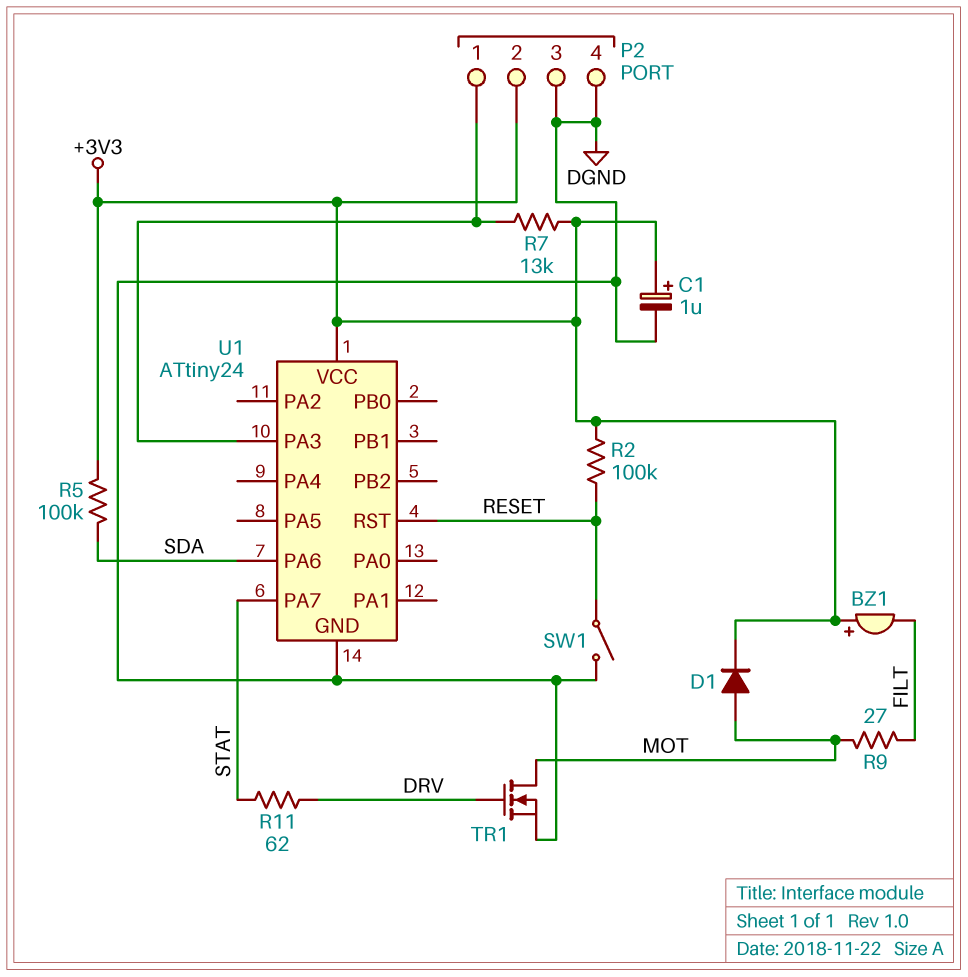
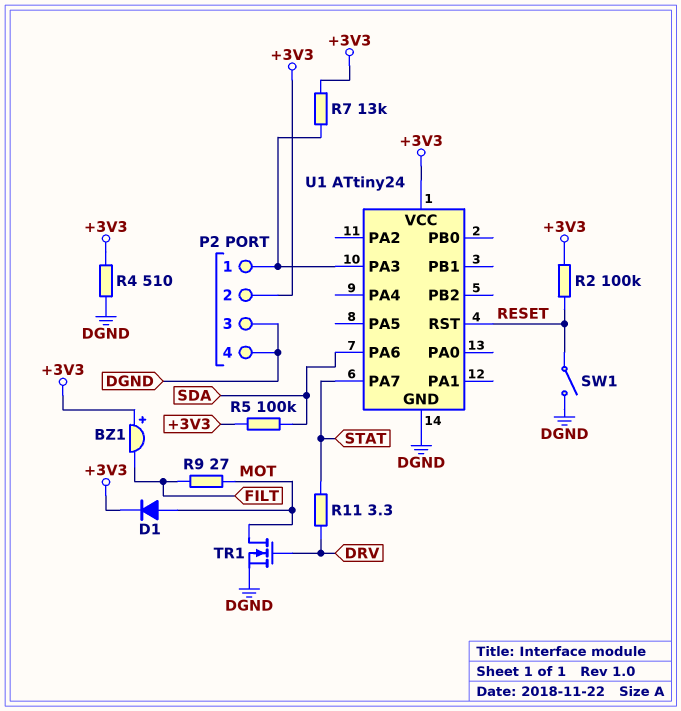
C1: 1uF (plus +3V3, minus DGND) -> none
R4: none -> 510 (+3V3, DGND)
R11: 62 (DRV, STAT) -> 3.3 (DRV, STAT)

